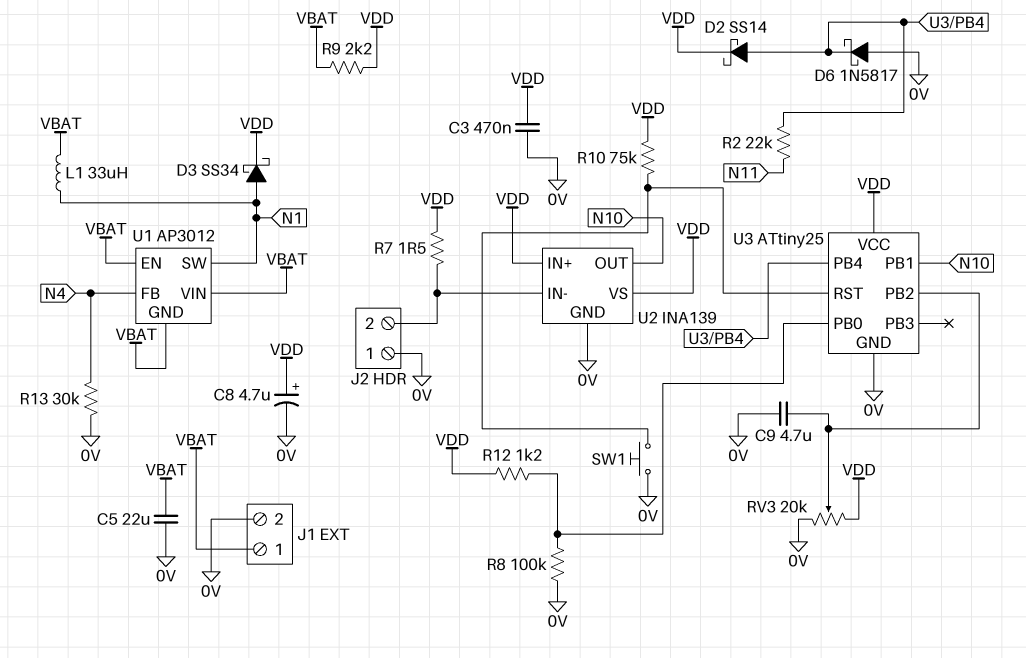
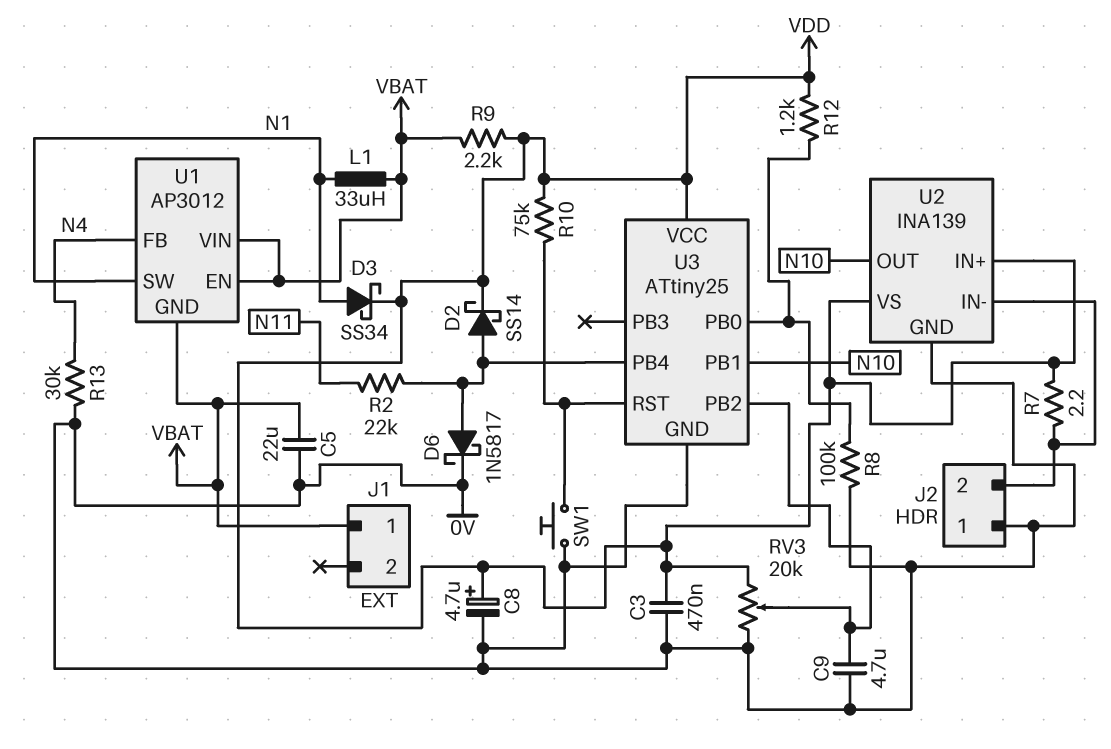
D6: schottky 1N5817 (A 0V, K U3/PB4) -> schottky 1N5817 (A U3/PB4, K 0V)
J1 pin 2: 0V -> none
R7: 1.5 (J2/2, VDD) -> 2.2 (J2/2, VDD)

